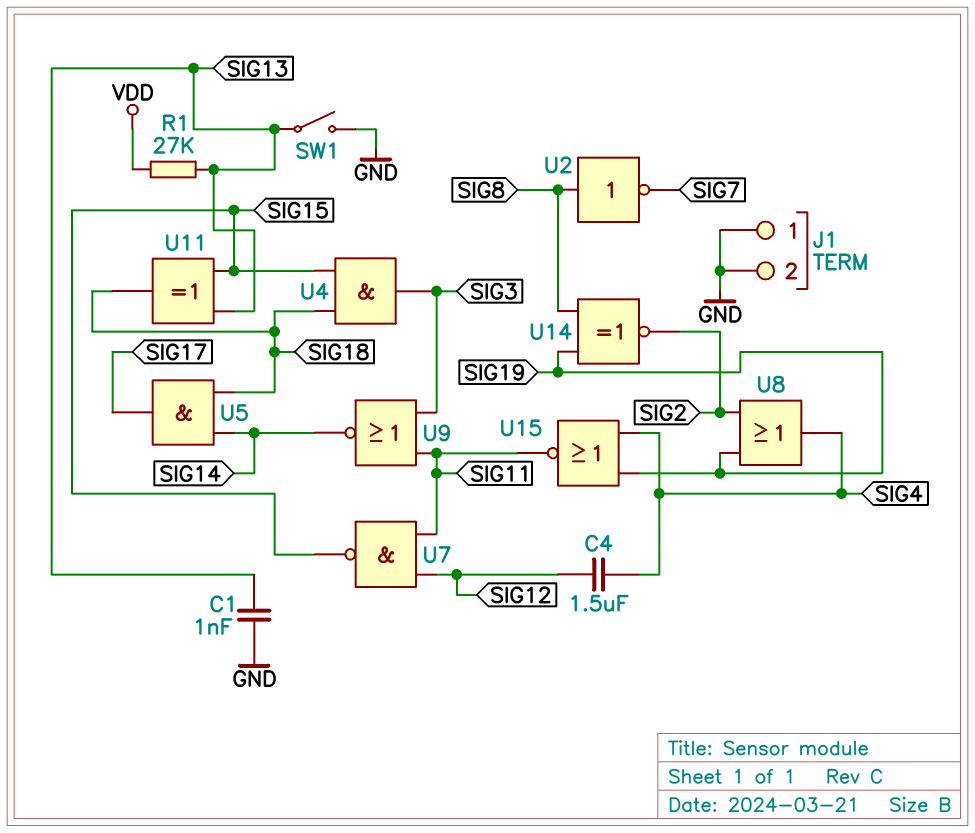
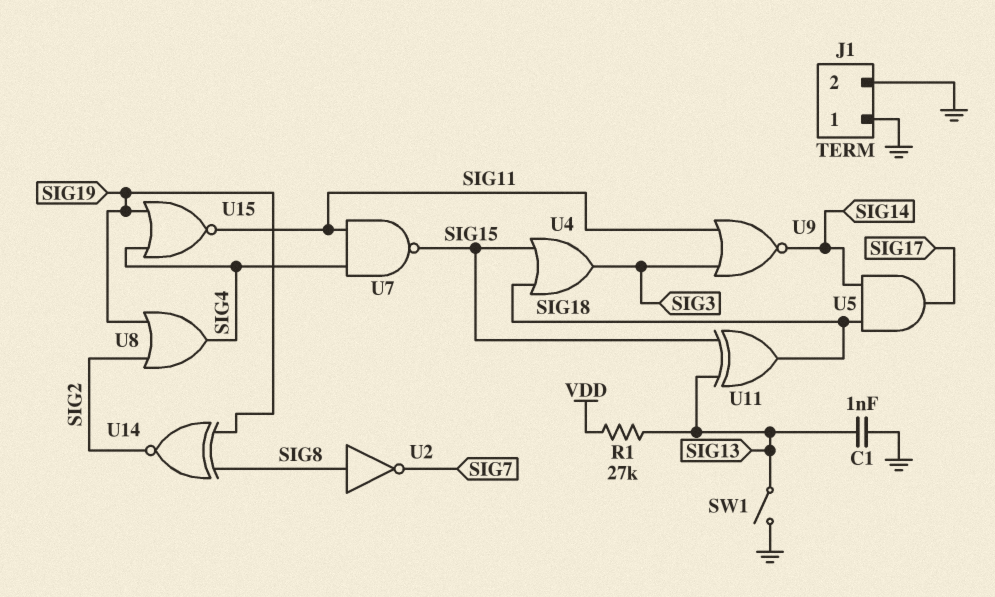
C4: 1.5uF (SIG4, SIG12) -> none
U4: AND (in SIG15, in SIG18, out SIG3) -> OR (in SIG15, in SIG18, out SIG3)
U7: NAND (in SIG11, in SIG12, out SIG15) -> NAND (in SIG4, in SIG11, out SIG15)

